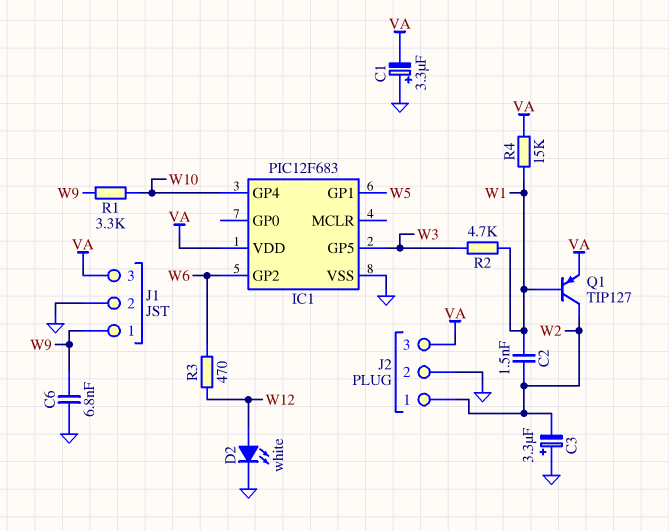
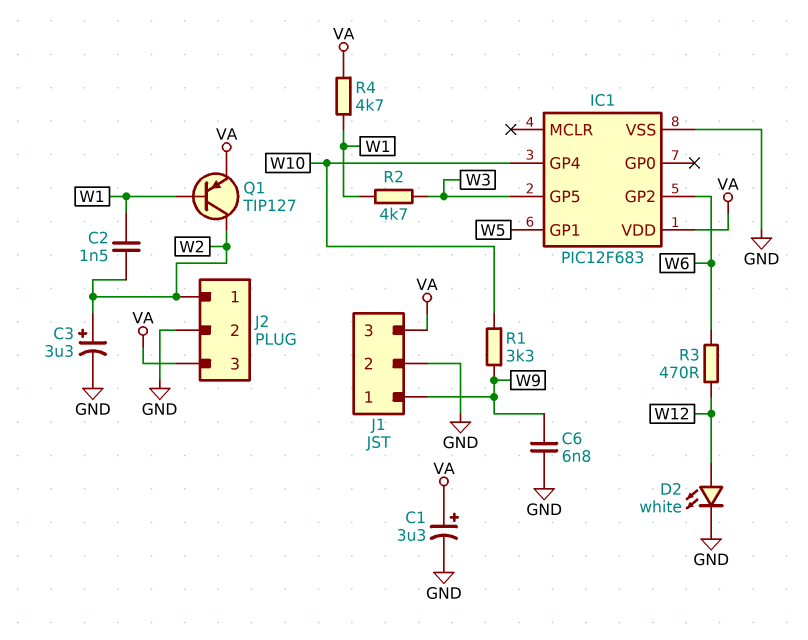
C1: 3.3uF (plus GND, minus VA) -> 3.3uF (plus VA, minus GND)
C3: 3.3uF (plus GND, minus W2) -> 3.3uF (plus W2, minus GND)
R4: 15k (VA, W1) -> 4.7k (VA, W1)

